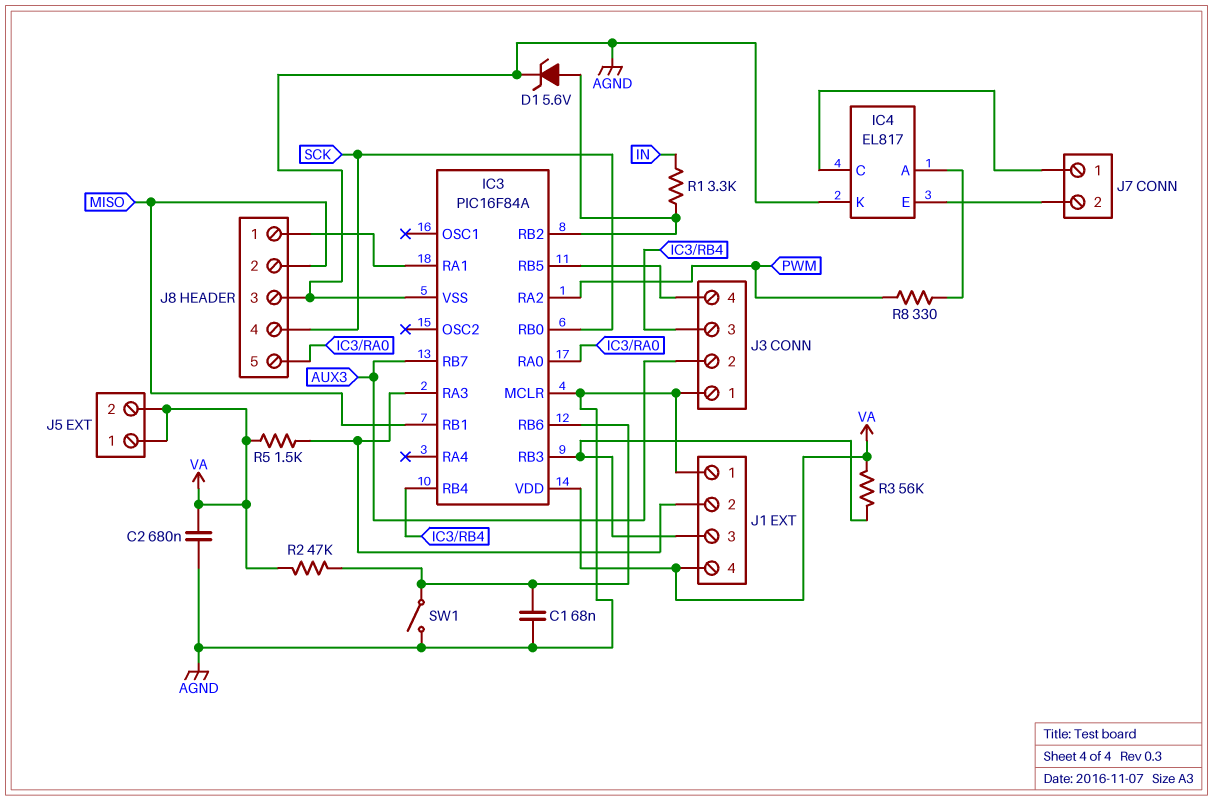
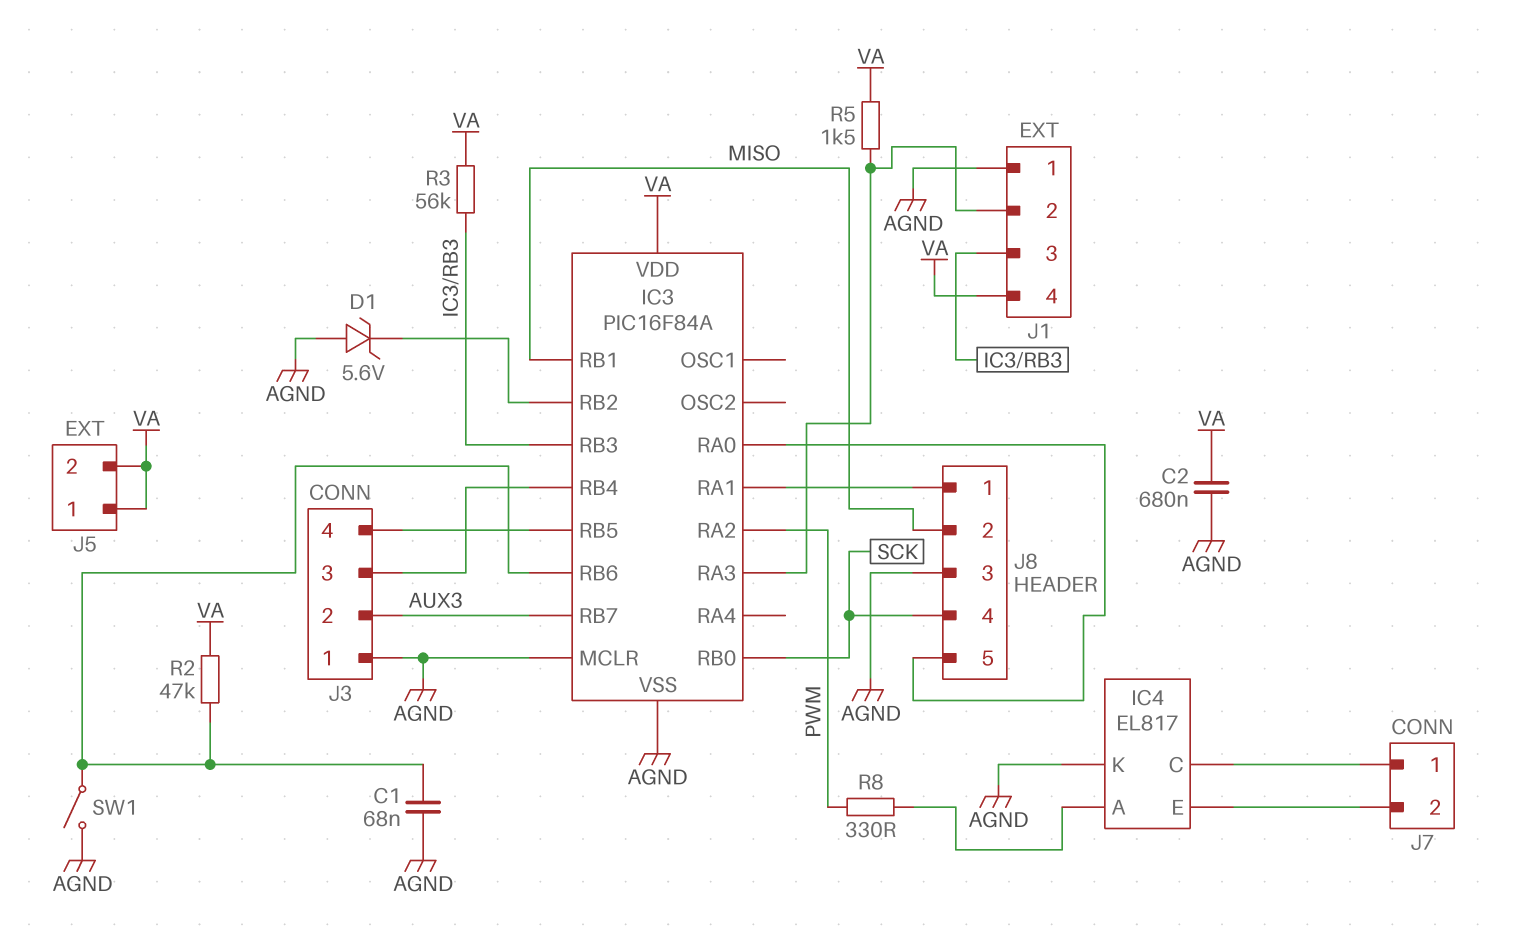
D1: zener 5.6V (A IC3/RB2, K AGND) -> zener 5.6V (A AGND, K IC3/RB2)
R1: 3.3k (IC3/RB2, IN) -> none

